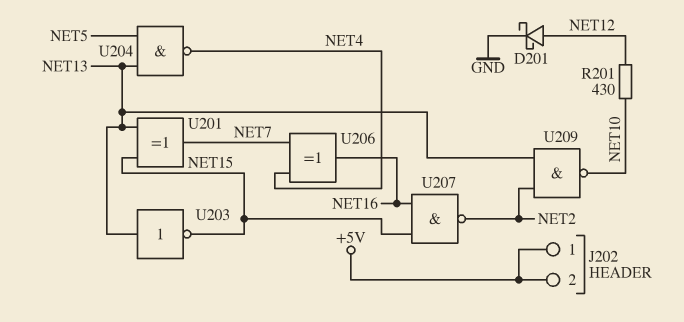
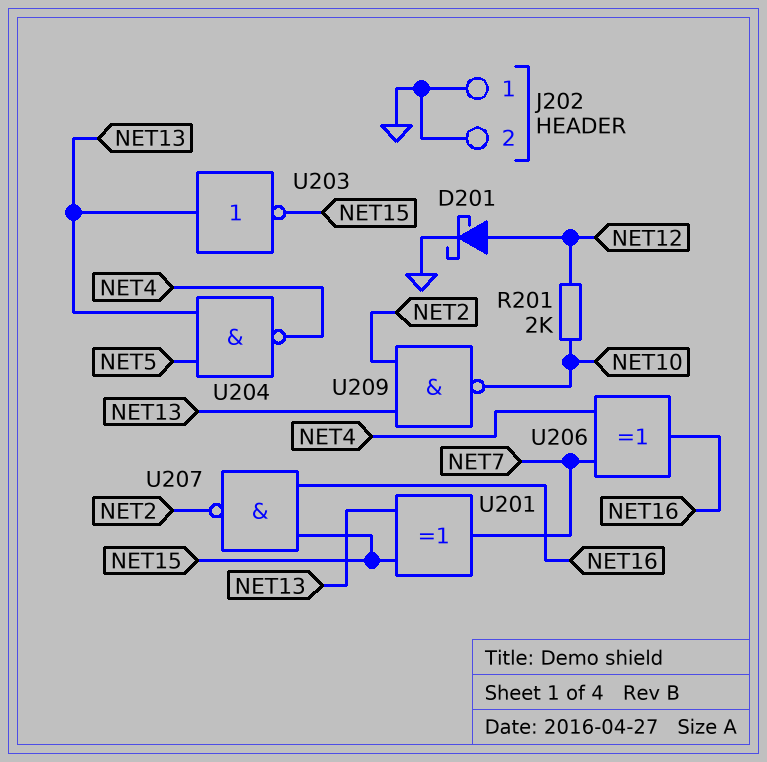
J202 pin 1: +5V -> GND
J202 pin 2: +5V -> GND
R201: 430 (NET10, NET12) -> 2k (NET10, NET12)

